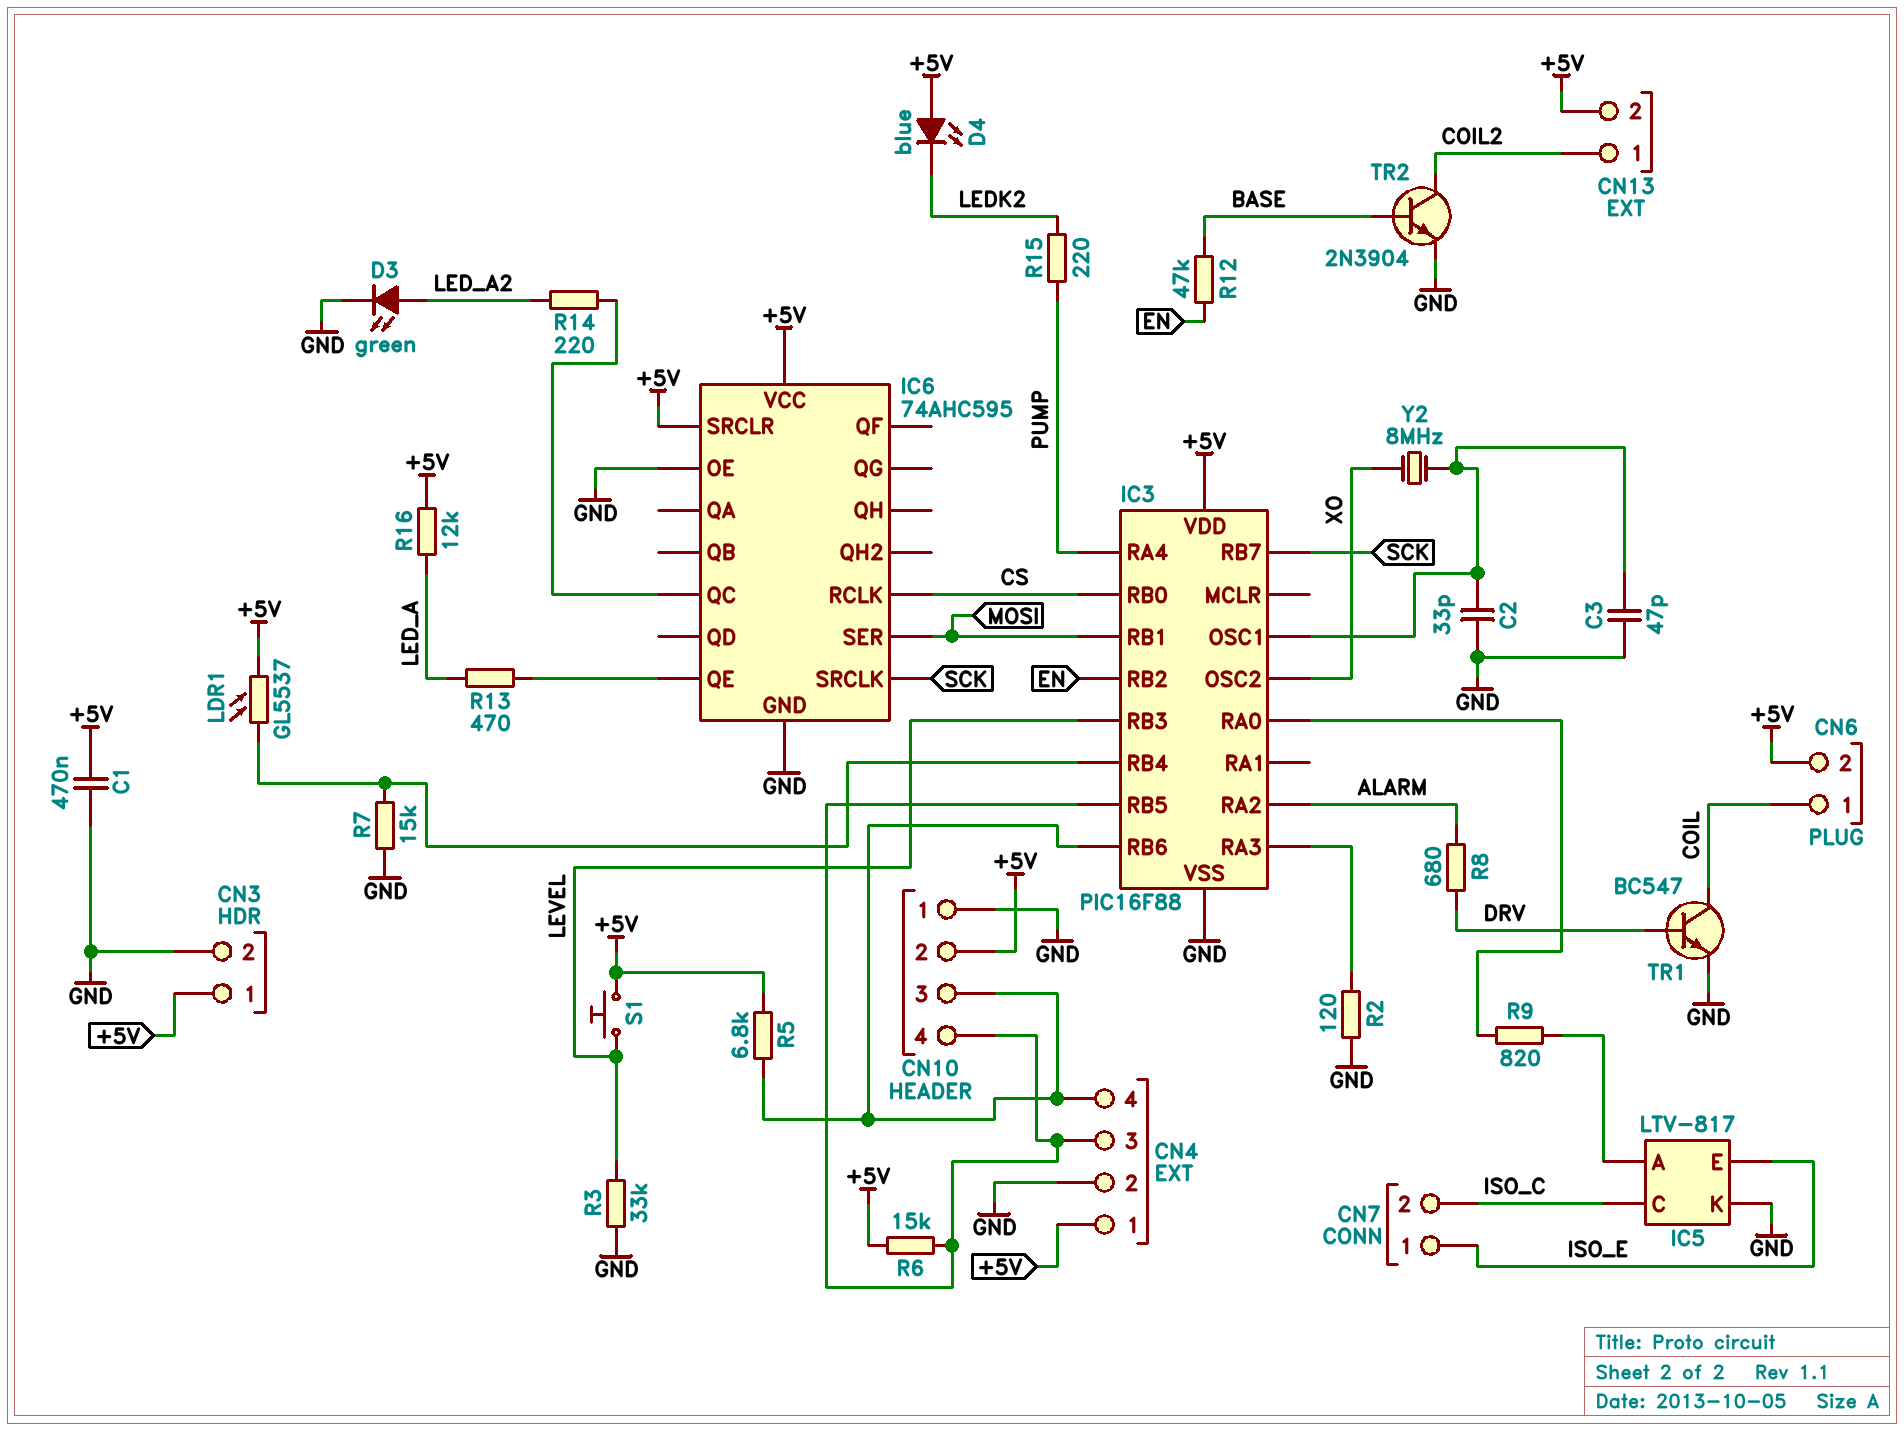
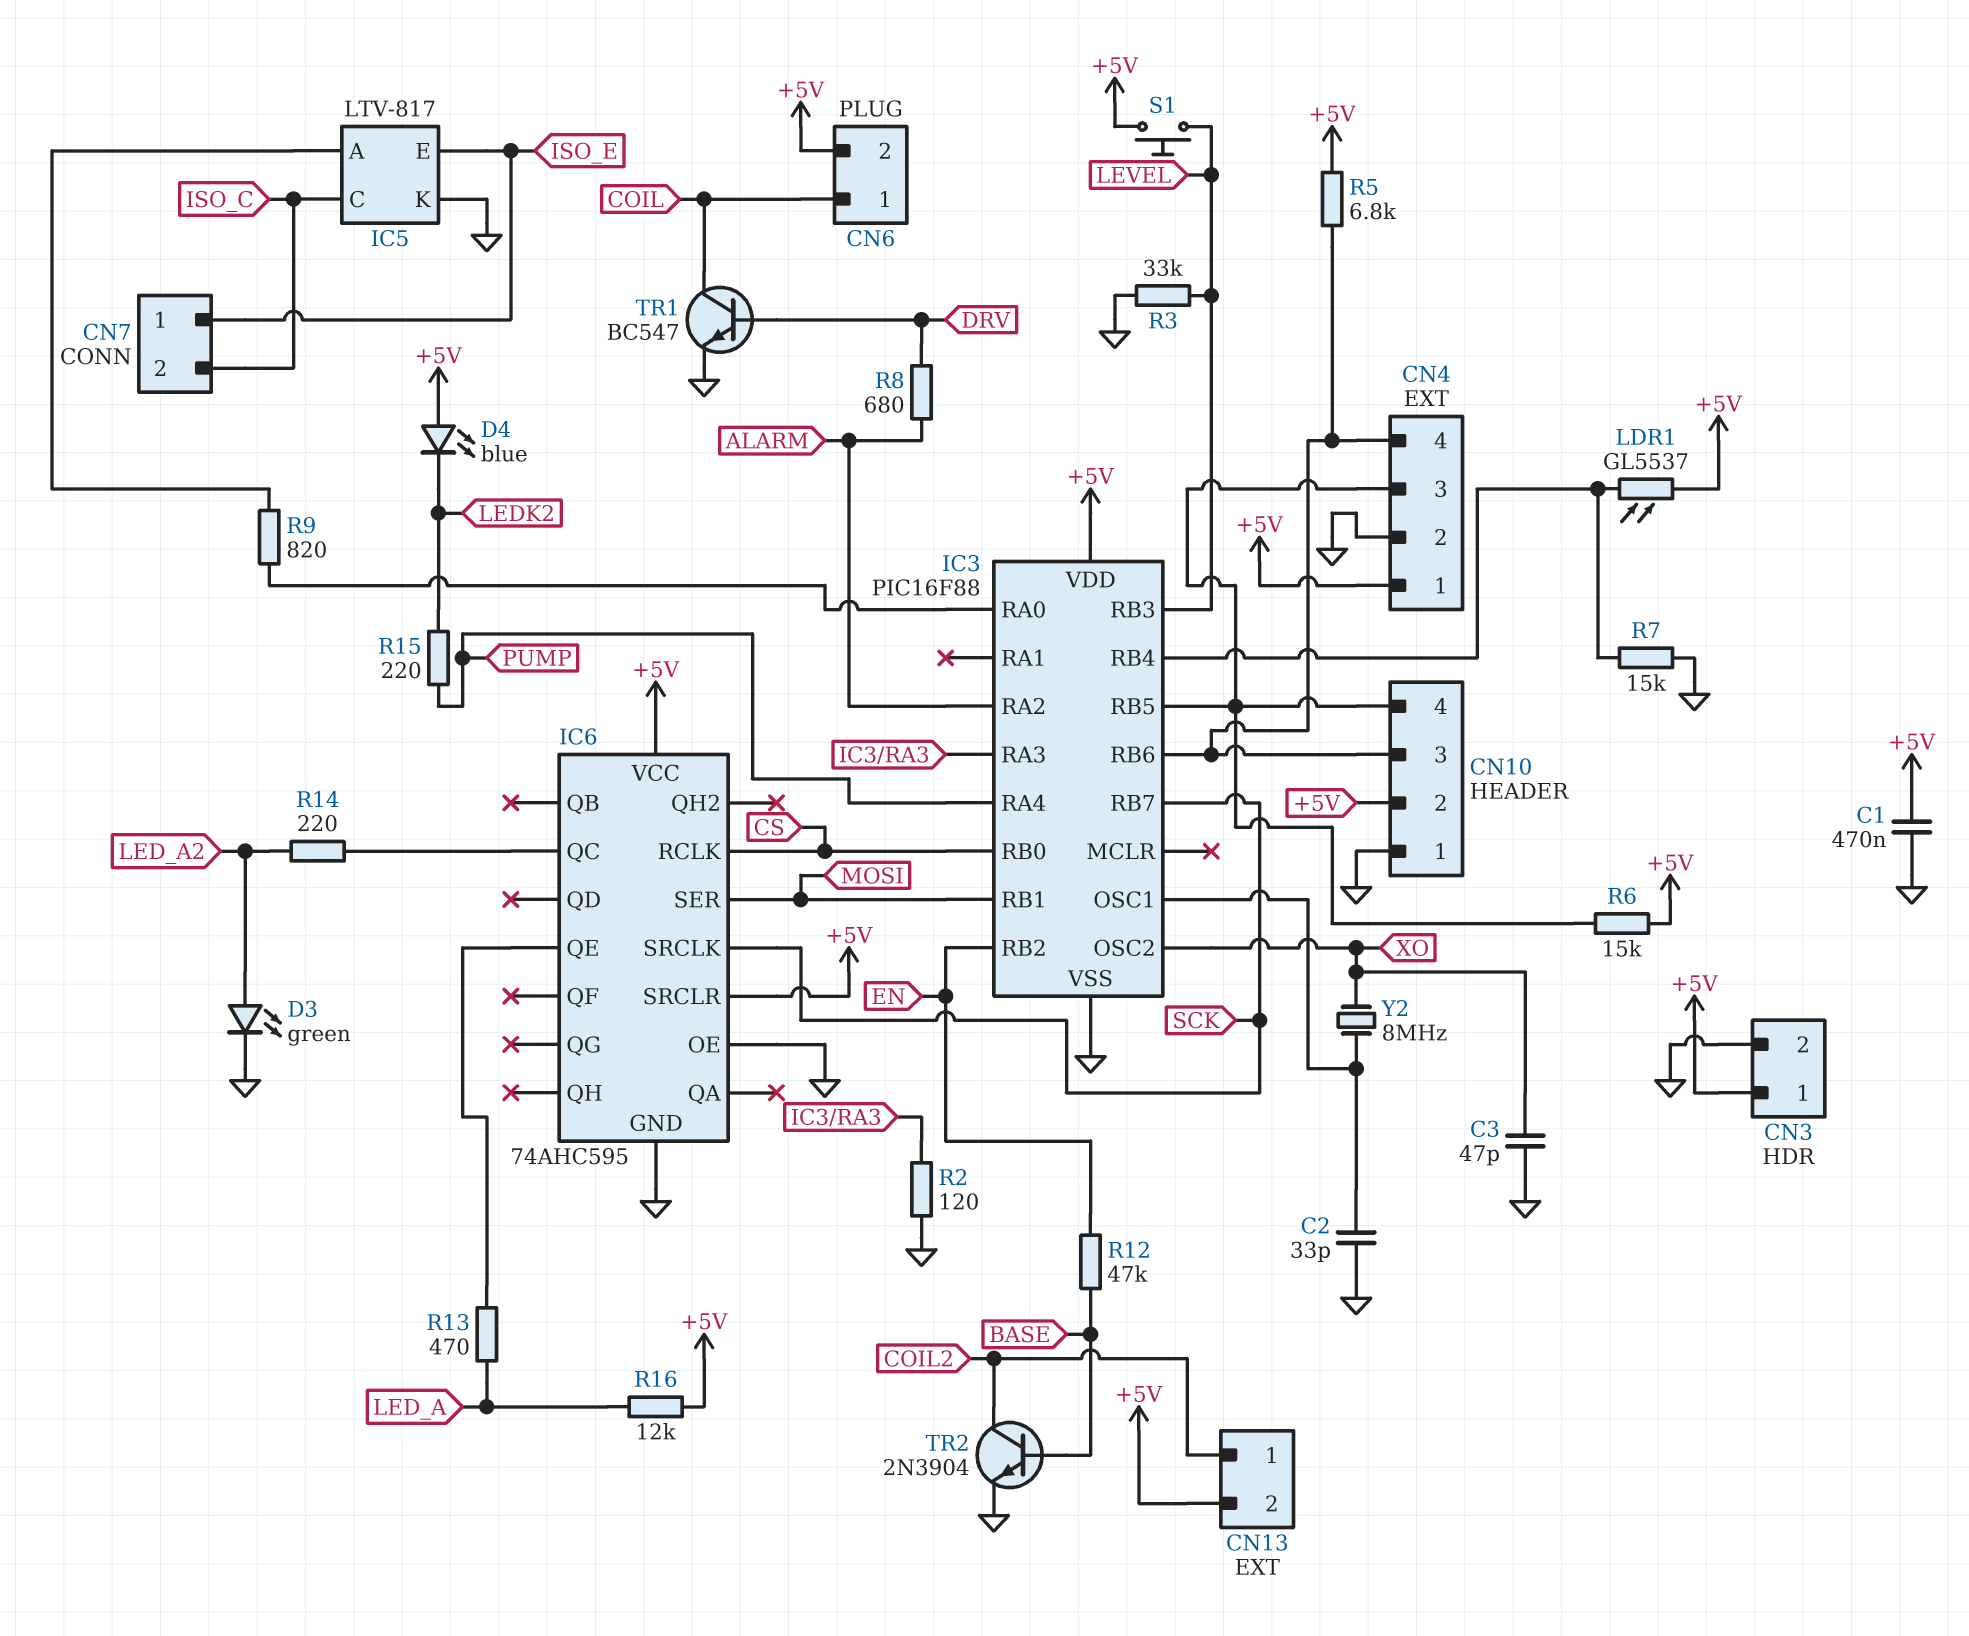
C3: 47pF (GND, IC3/OSC1) -> 47pF (GND, XO)

